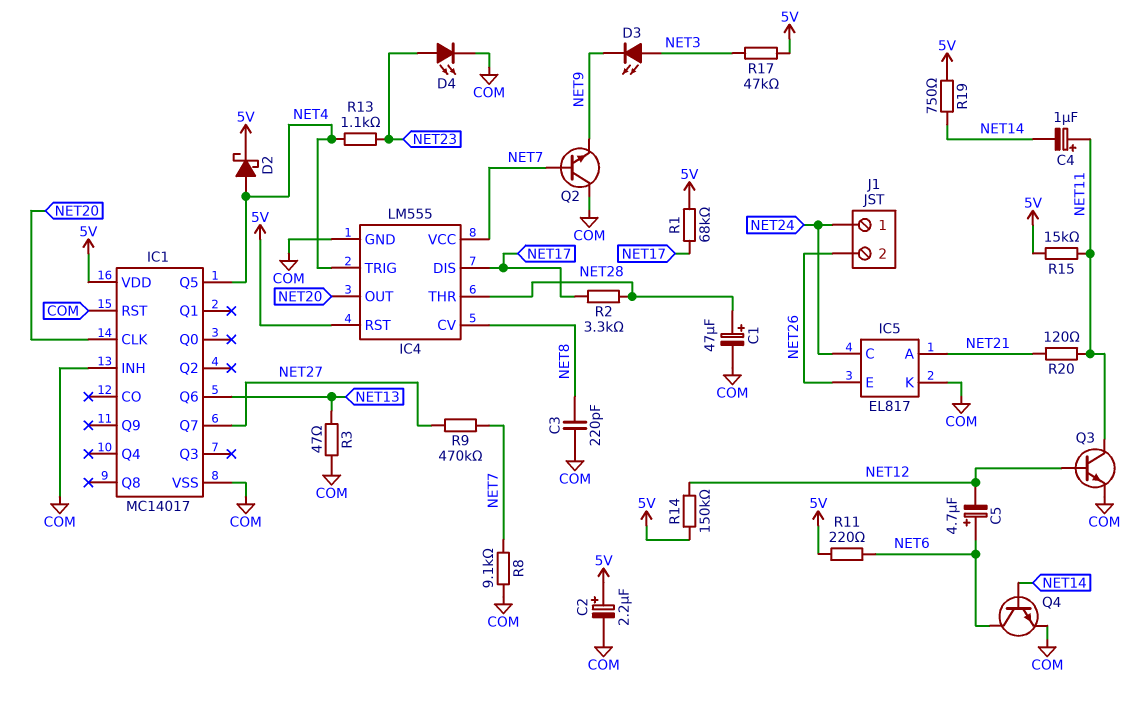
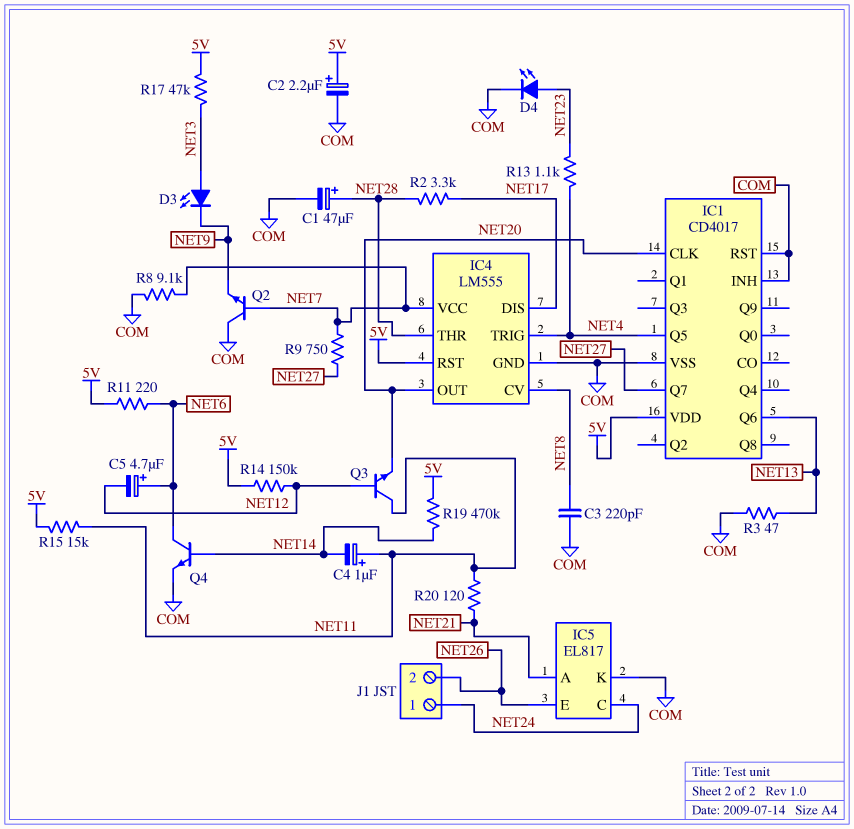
D2: schottky (A NET4, K 5V) -> none
IC1: MC14017 -> CD4017
Q3: NPN (B NET12, C NET11, E COM) -> NPN (B NET12, C NET11, E NET20)
R1: 68k (5V, NET17) -> none
R9: 470k (NET7, NET27) -> 750 (NET7, NET27)
R19: 750 (5V, NET14) -> 470k (5V, NET14)

